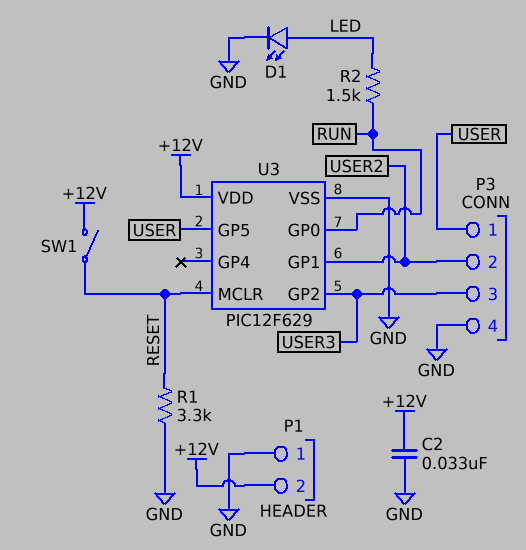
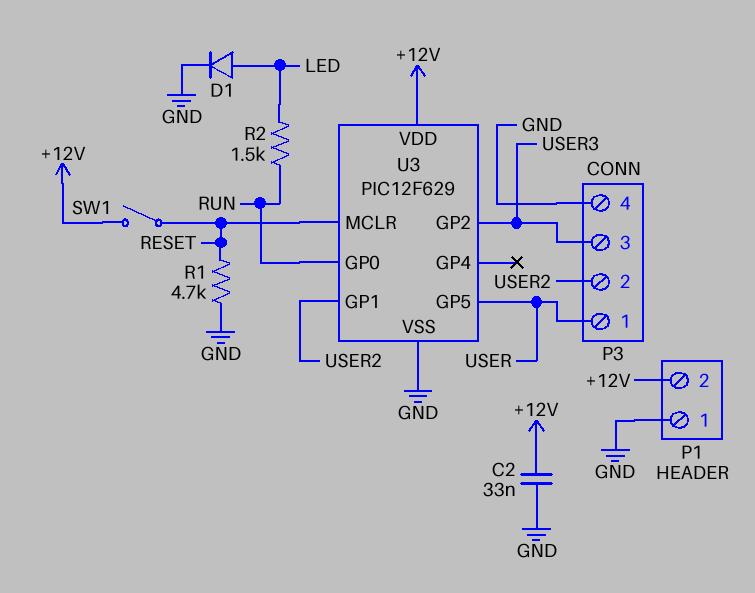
D1: LED (A LED, K GND) -> diode (A LED, K GND)
R1: 3.3k (GND, RESET) -> 4.7k (GND, RESET)

